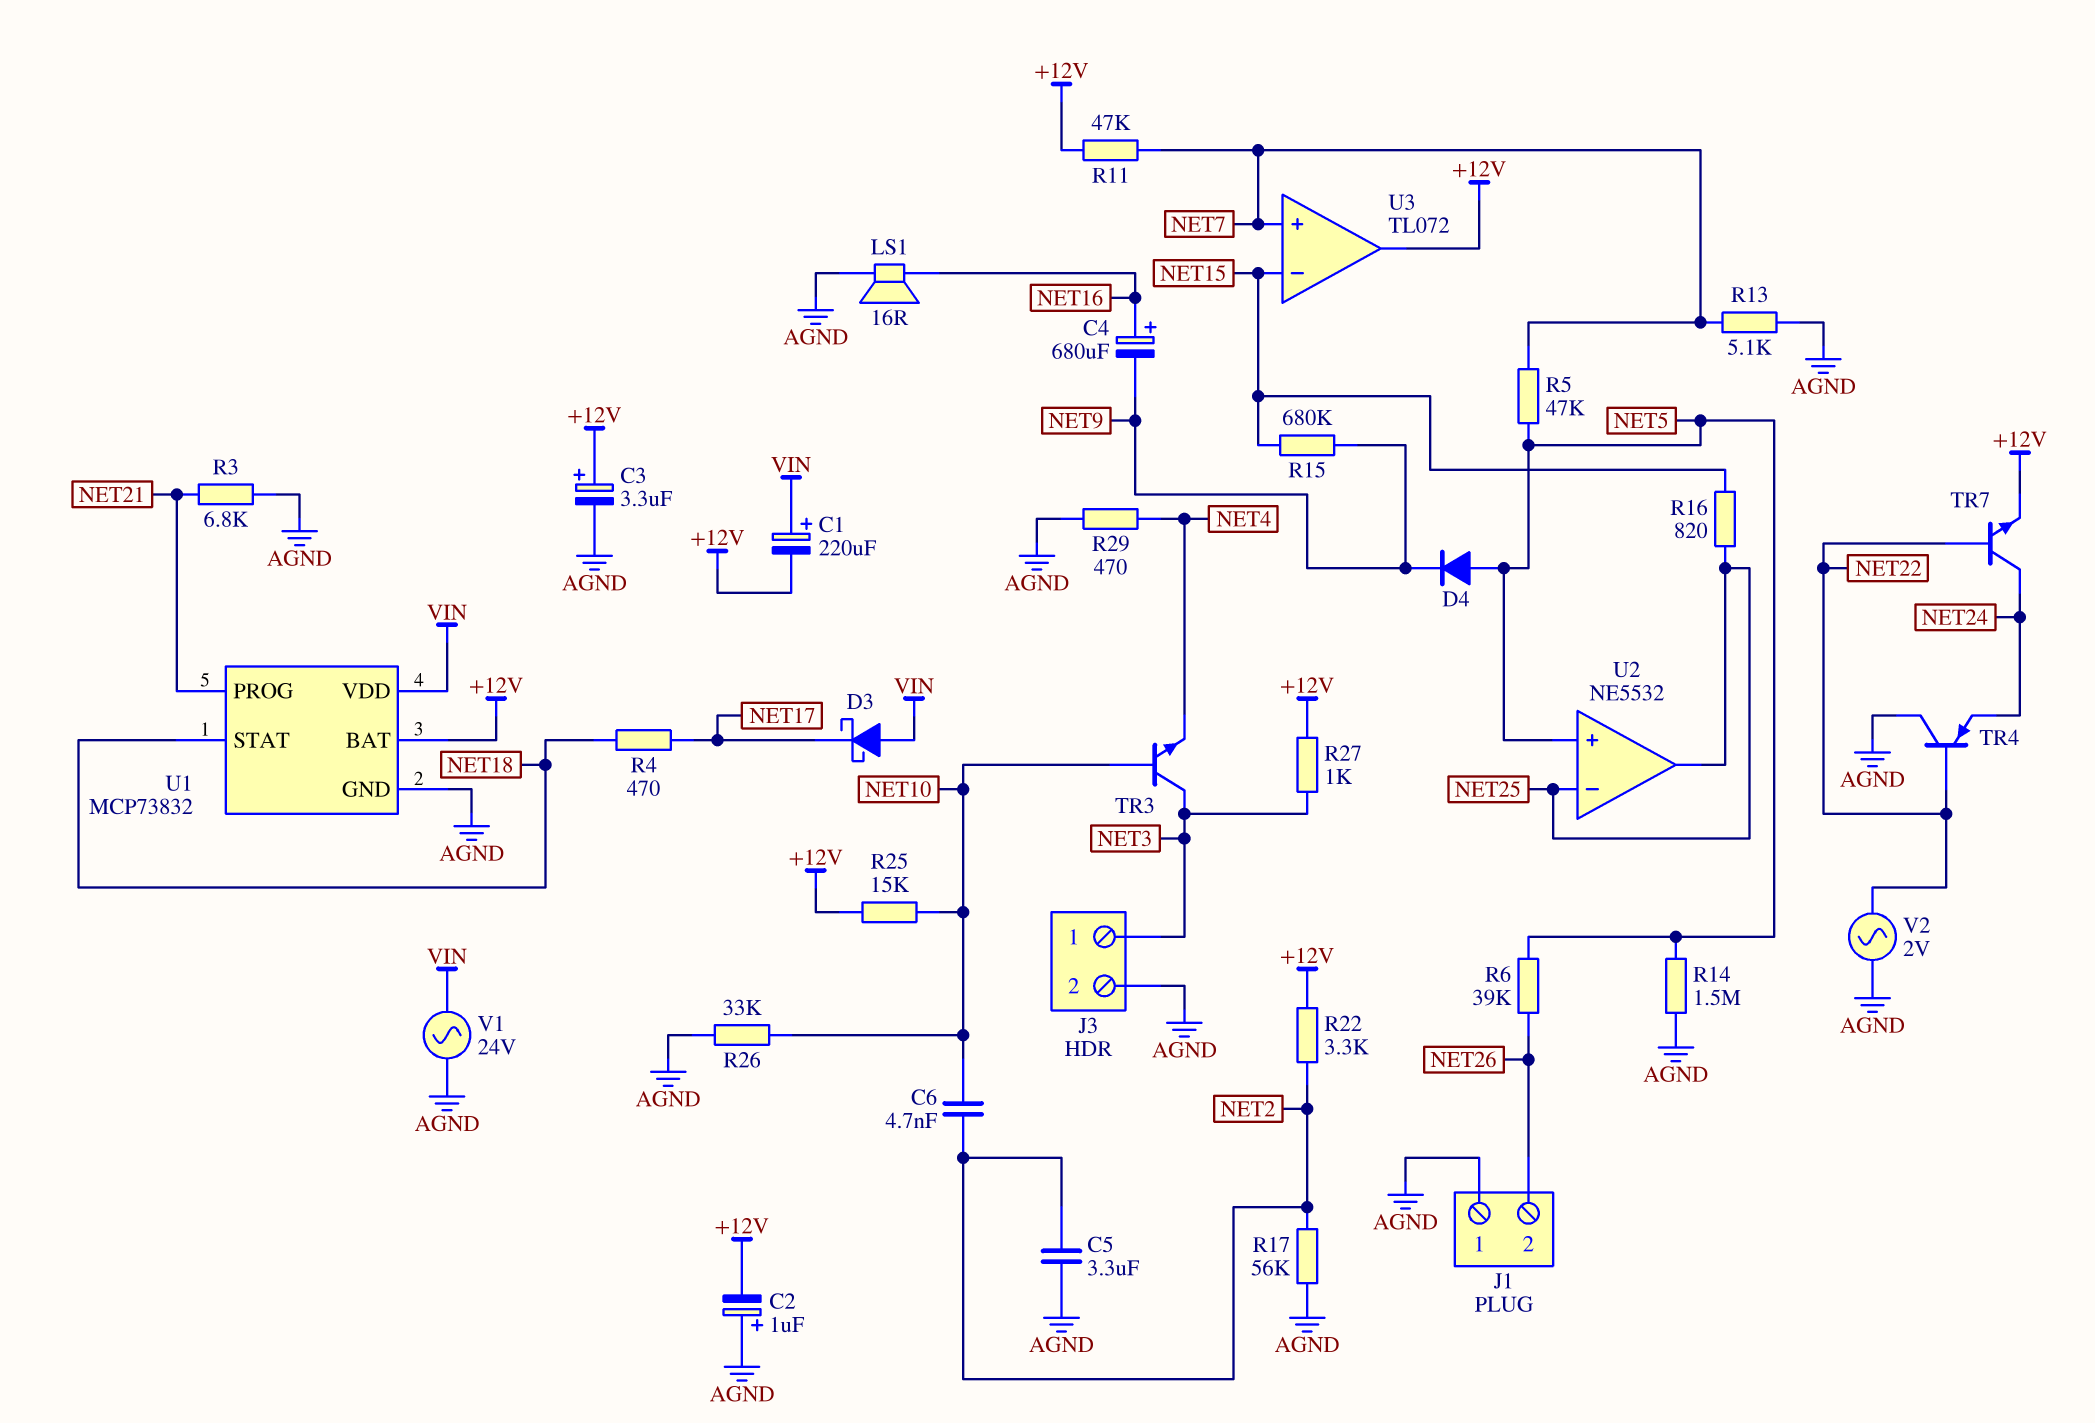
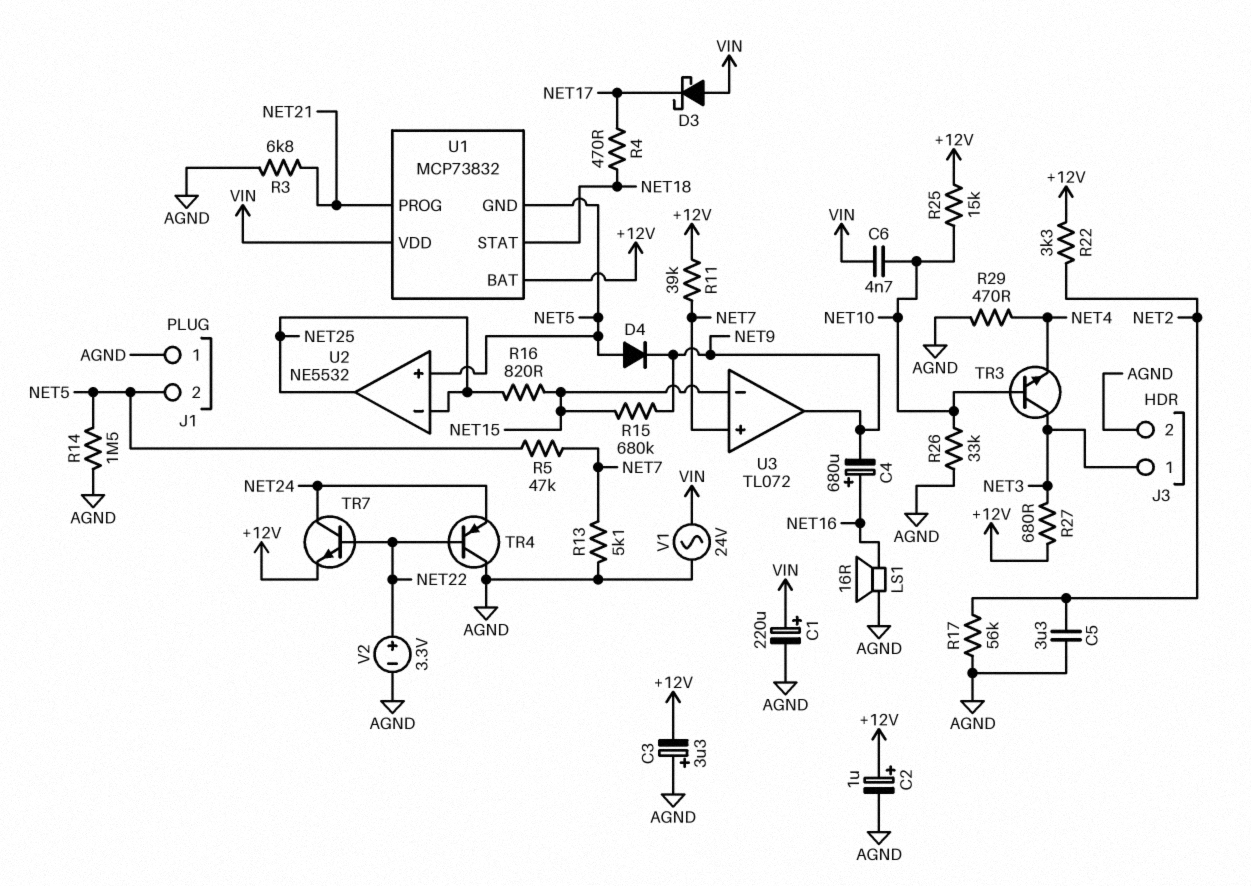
C1: 220uF (plus VIN, minus +12V) -> 220uF (plus VIN, minus AGND)
C2: 1uF (plus AGND, minus +12V) -> 1uF (plus +12V, minus AGND)
C3: 3.3uF (plus +12V, minus AGND) -> 3.3uF (plus AGND, minus +12V)
C6: 4.7nF (NET2, NET10) -> 4.7nF (NET10, VIN)
J1 pin 2: NET26 -> NET5
R6: 39k (NET5, NET26) -> none
R11: 47k (+12V, NET7) -> 39k (+12V, NET7)
R27: 1k (+12V, NET3) -> 680 (+12V, NET3)
U1 pin GND: AGND -> NET5
U3 pin out: +12V -> NET9
V2: AC 2V (AGND, NET22) -> 3.3V (plus NET22, minus AGND)

